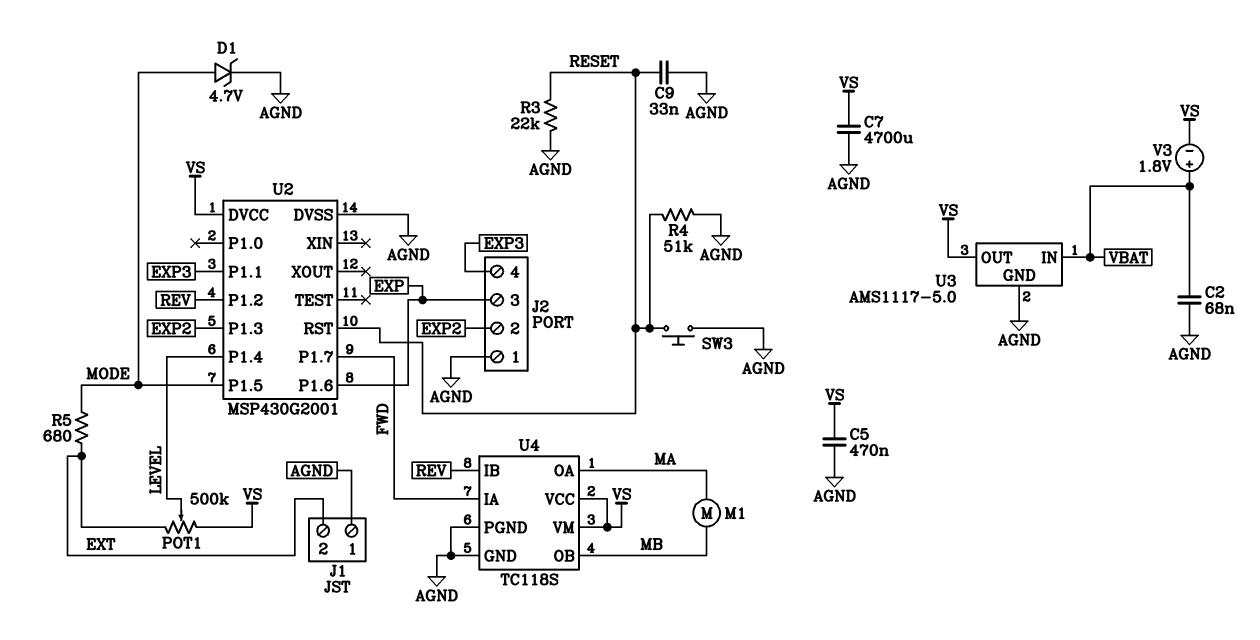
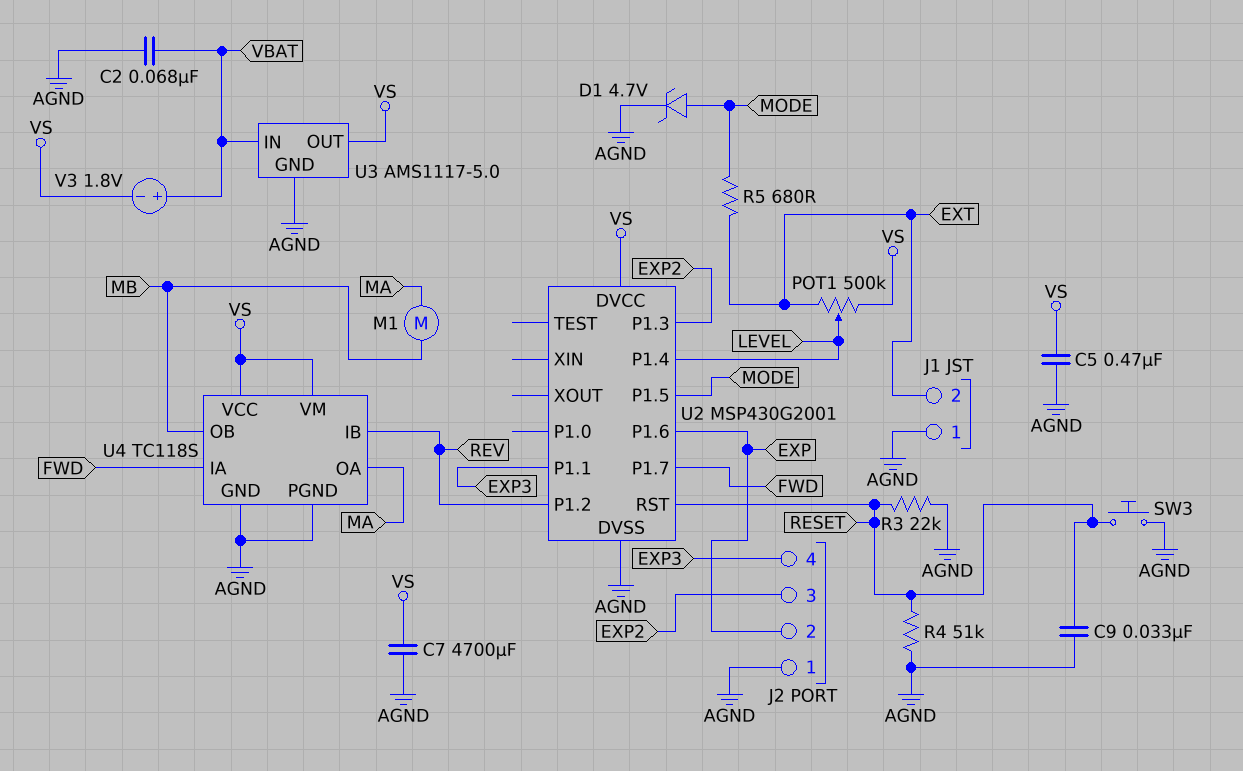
J2 pin 2: EXP2 -> EXP
J2 pin 3: EXP -> EXP2

